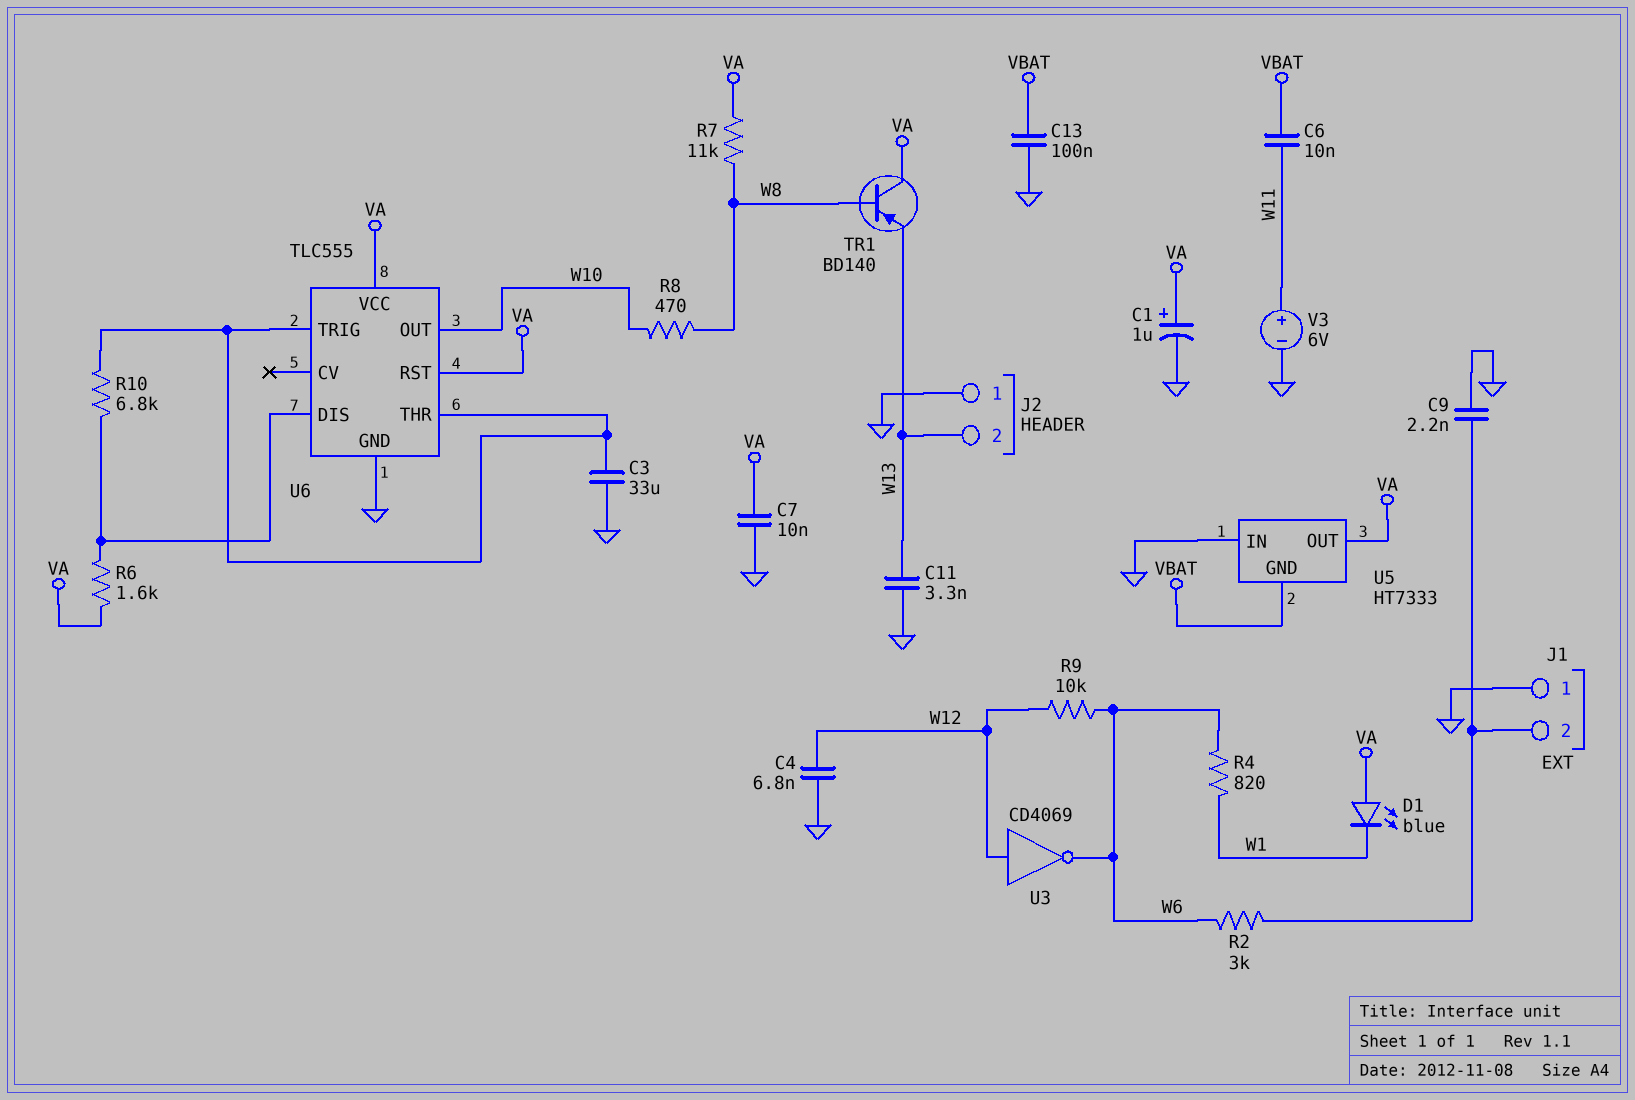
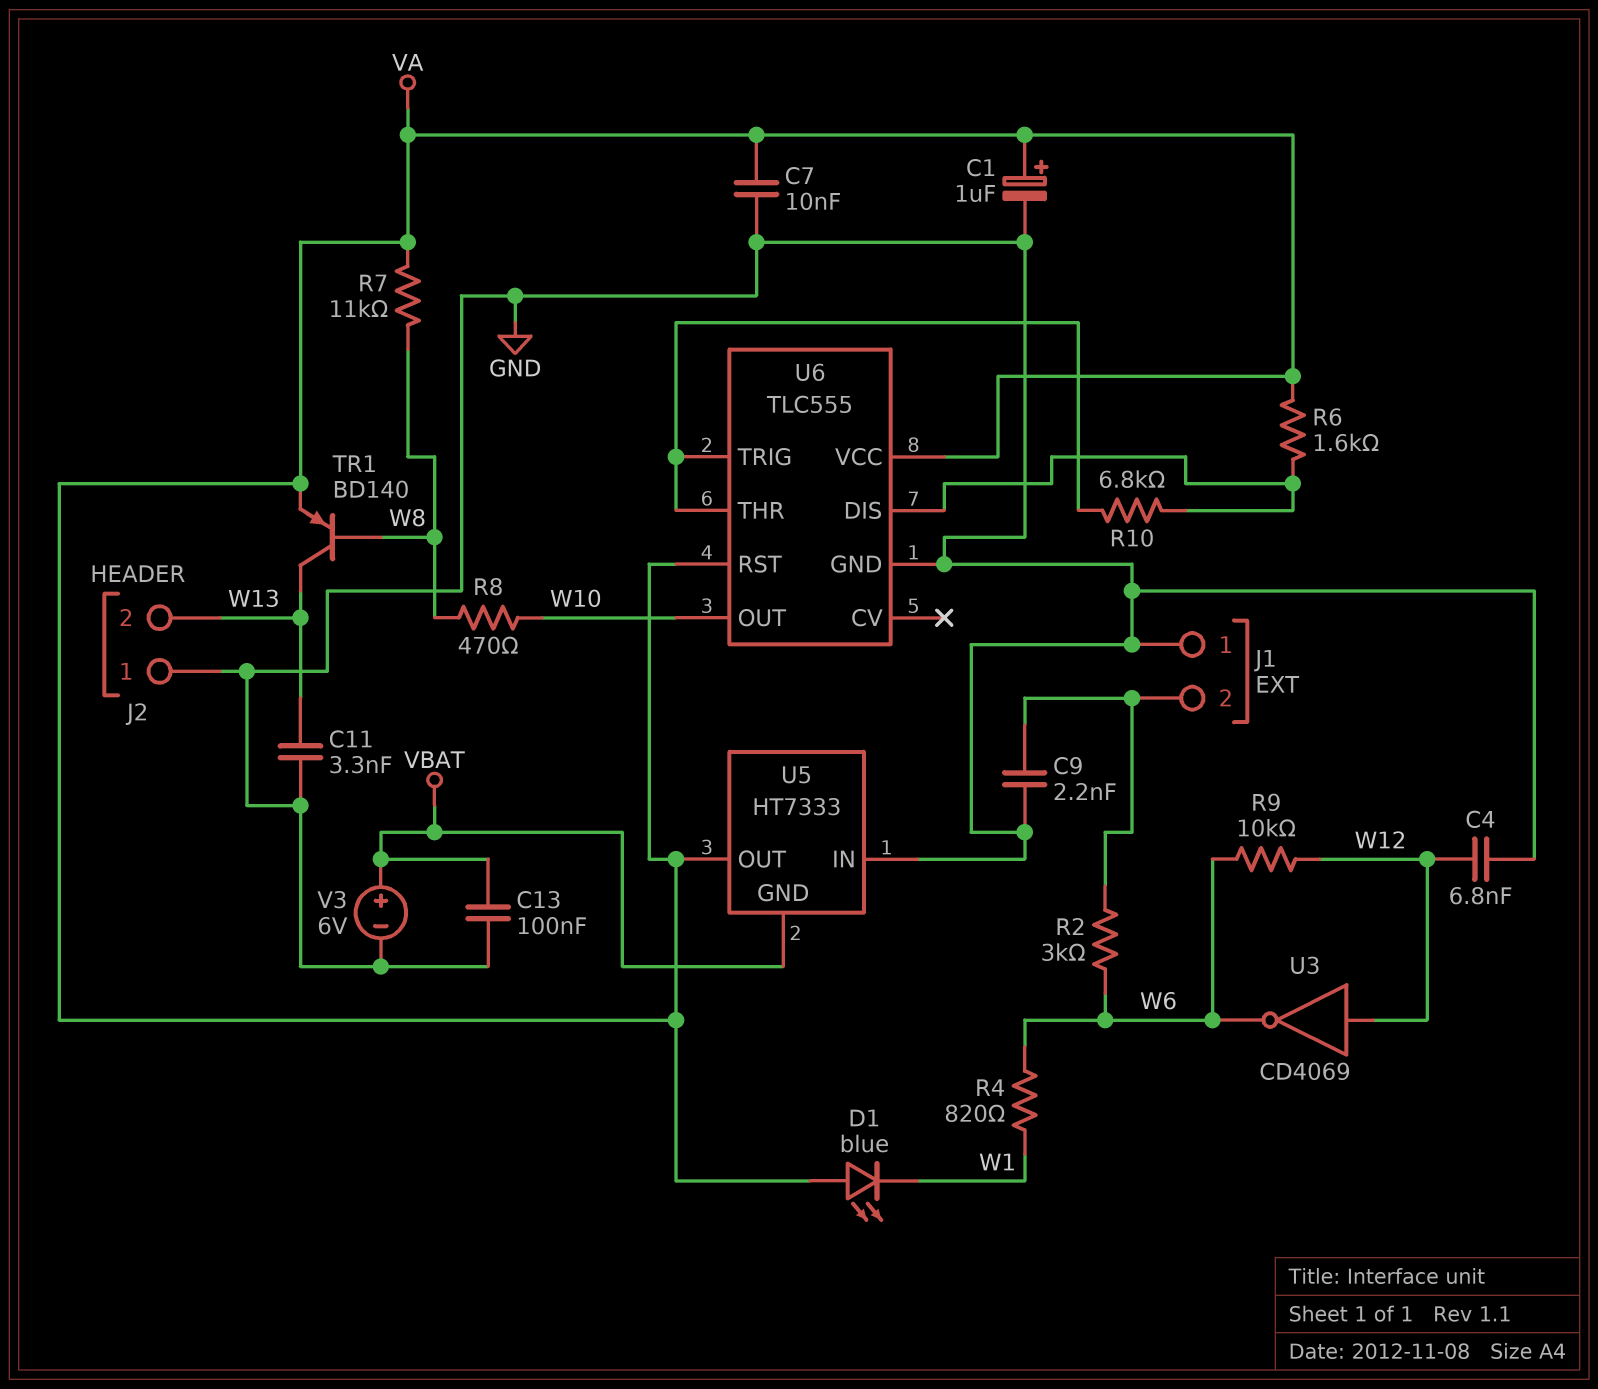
C3: 33uF (GND, U6/THR) -> none
C6: 10nF (VBAT, W11) -> none
TR1: PNP BD140 (B W8, C VA, E W13) -> PNP BD140 (B W8, C W13, E VA)
V3: 6V (plus W11, minus GND) -> 6V (plus VBAT, minus GND)

